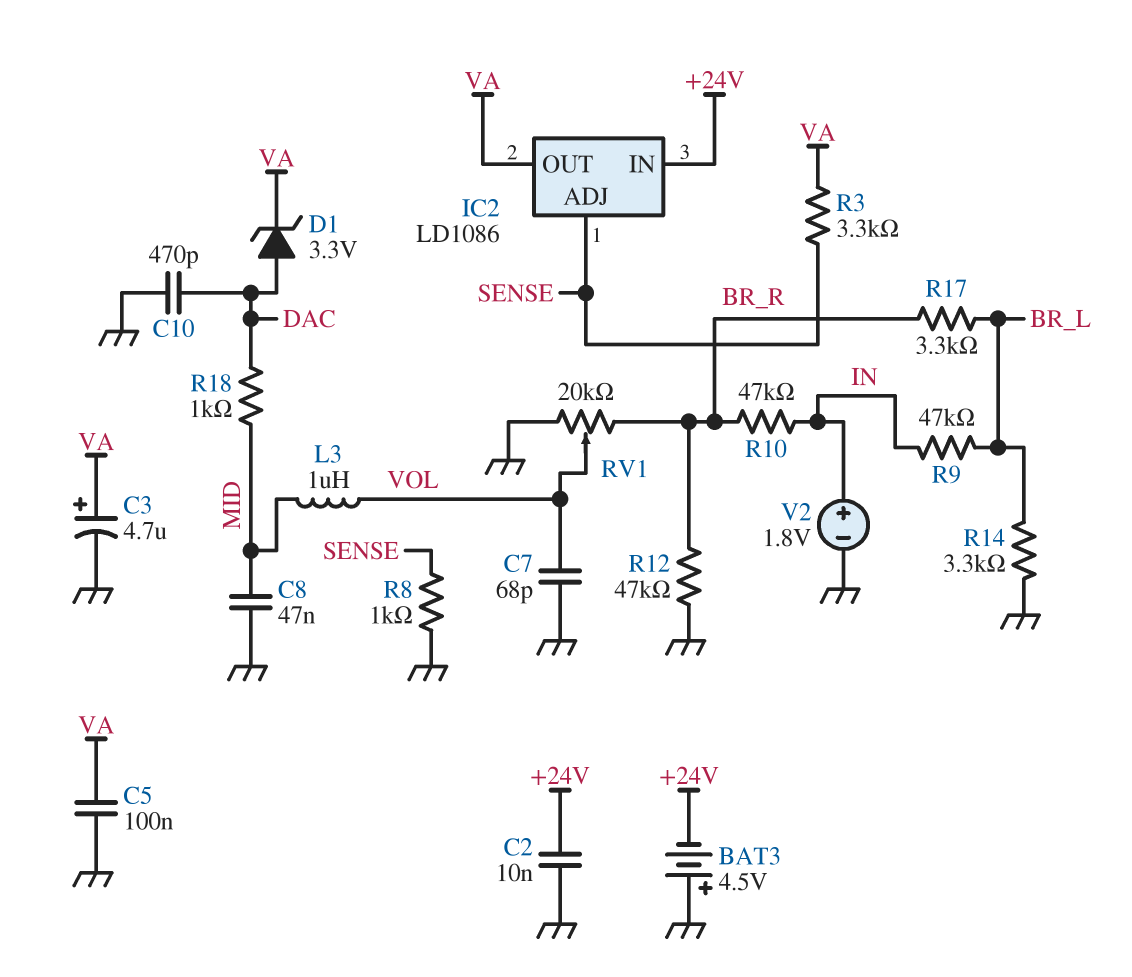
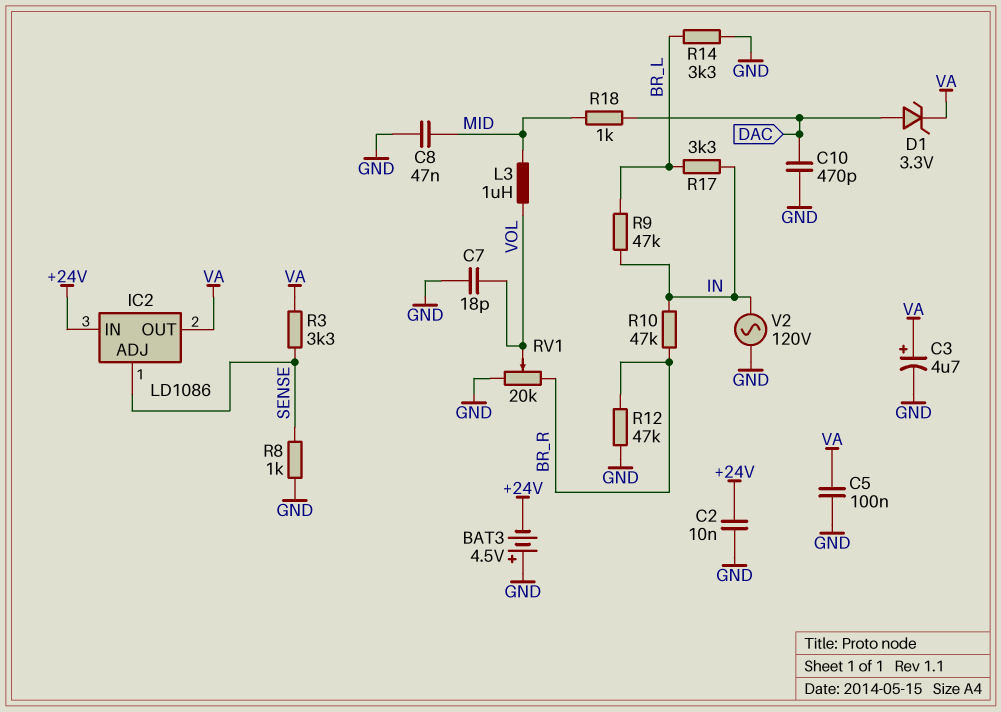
C7: 68pF (GND, VOL) -> 18pF (GND, VOL)
R17: 3.3k (BR_L, BR_R) -> 3.3k (BR_L, IN)
V2: 1.8V (plus IN, minus GND) -> AC 120V (GND, IN)

